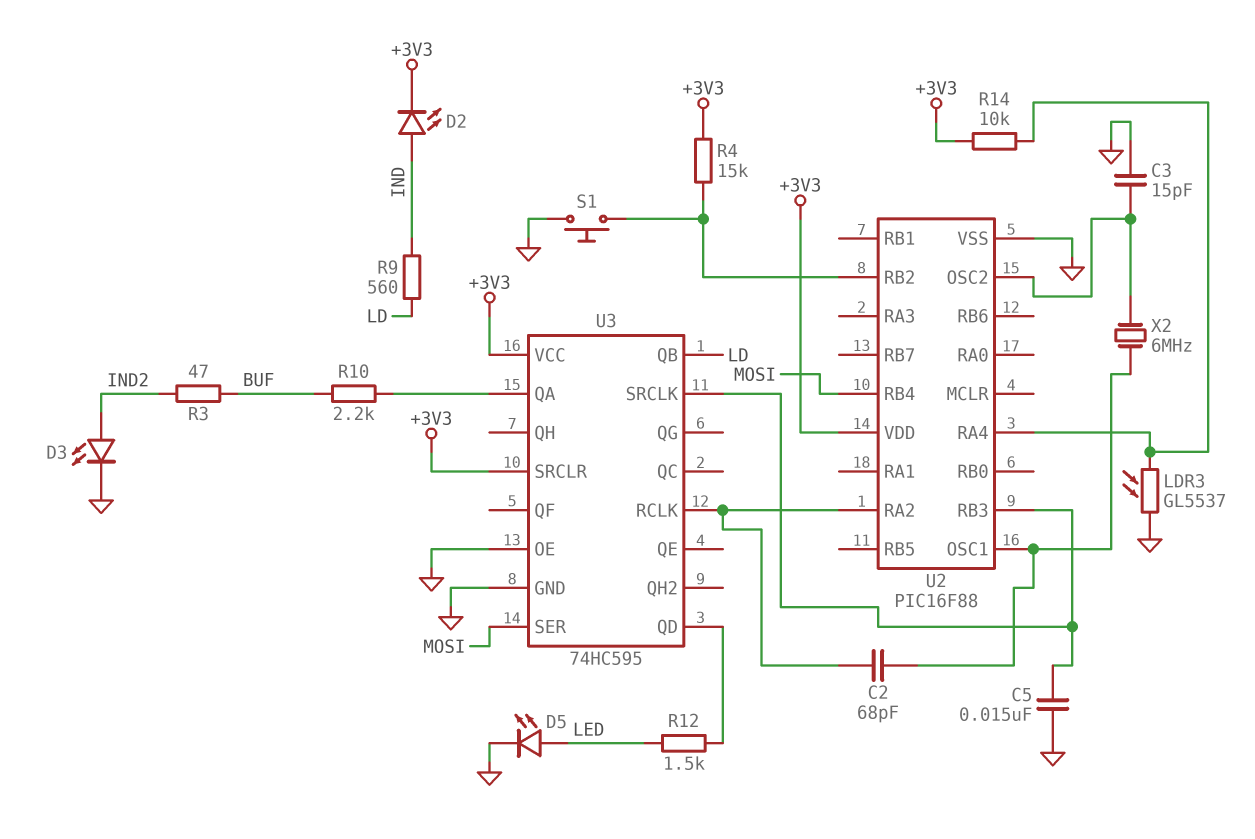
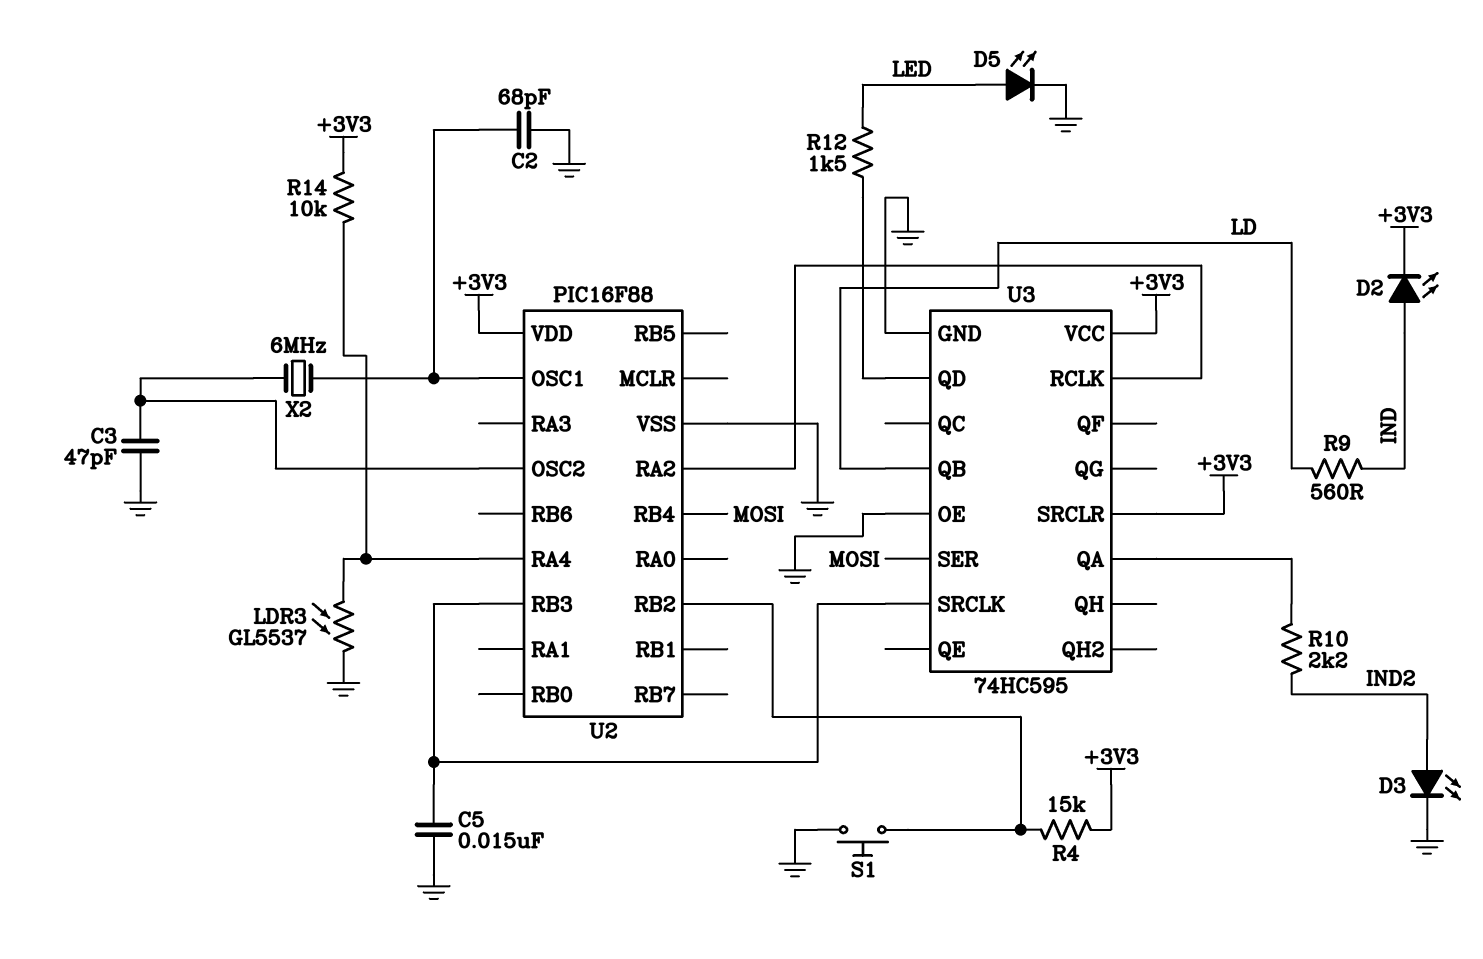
C2: 68pF (U2/OSC1, U2/RA2) -> 68pF (GND, U2/OSC1)
C3: 15pF (GND, U2/OSC2) -> 47pF (GND, U2/OSC2)
R3: 47 (BUF, IND2) -> none
R10: 2.2k (BUF, U3/QA) -> 2.2k (IND2, U3/QA)

